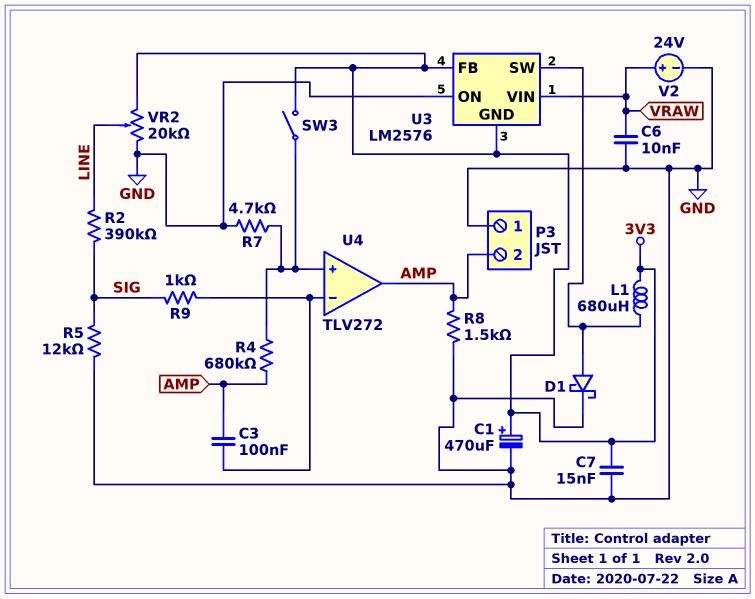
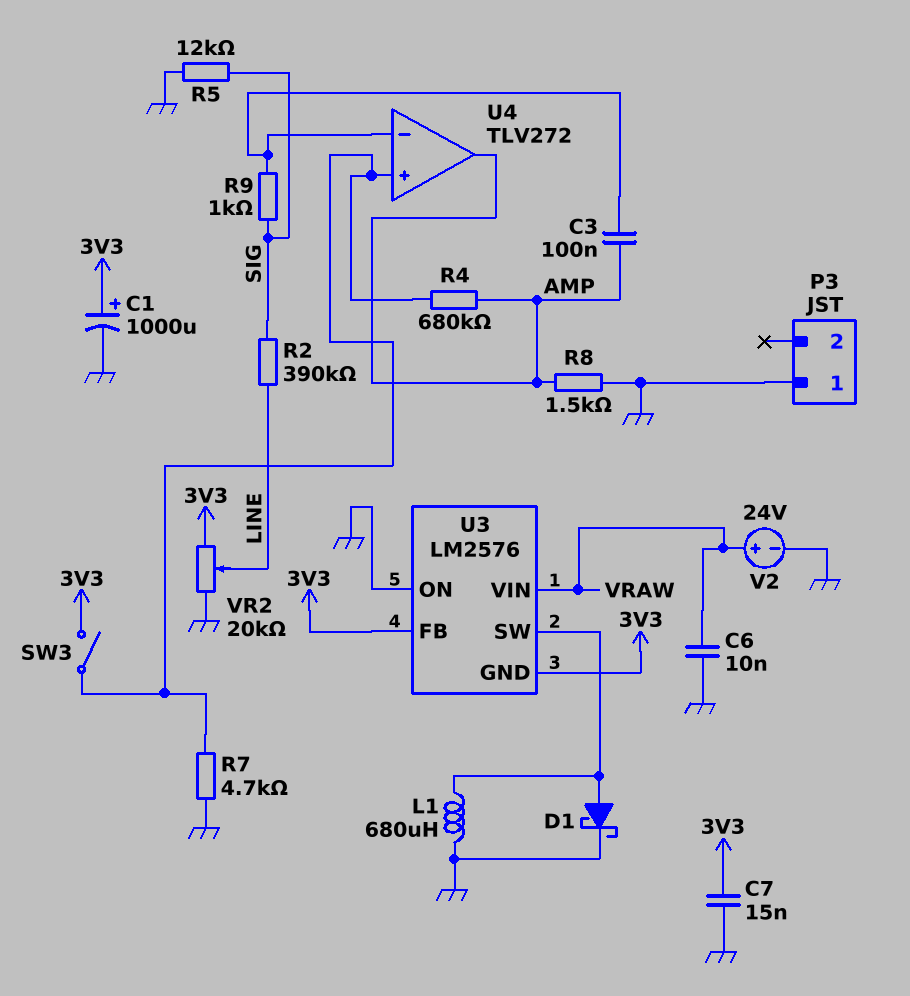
C1: 470uF (plus 3V3, minus GND) -> 1000uF (plus 3V3, minus GND)
L1: 680uH (3V3, U3/SW) -> 680uH (GND, U3/SW)
P3 pin 2: AMP -> none

